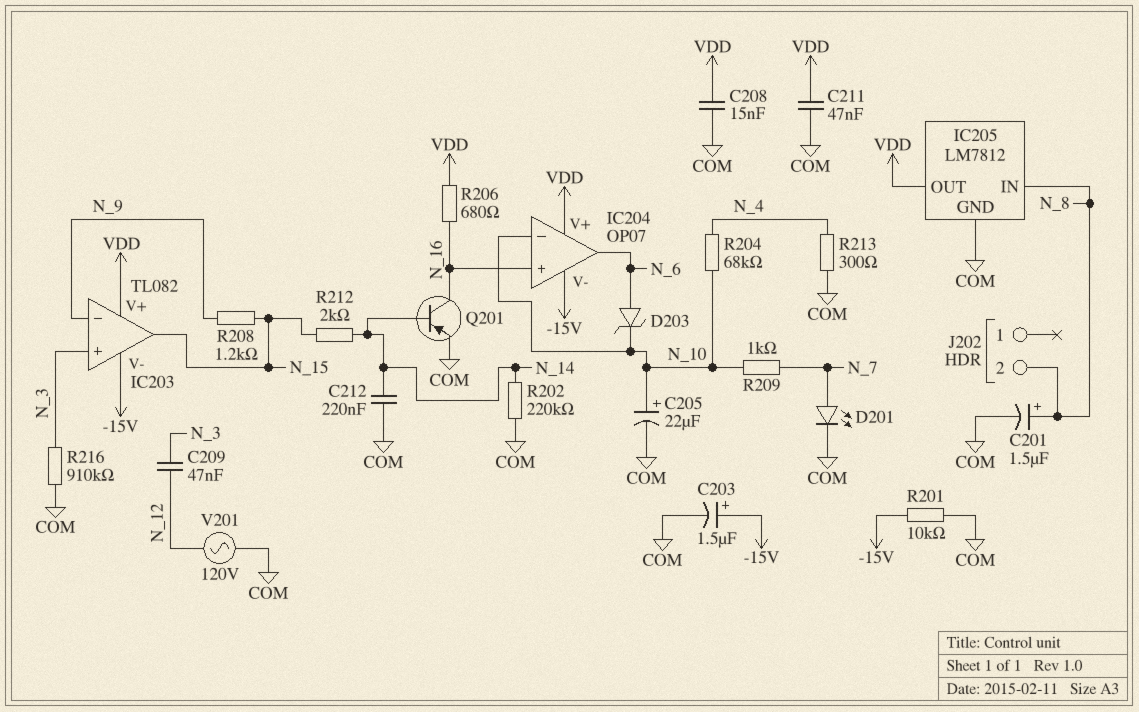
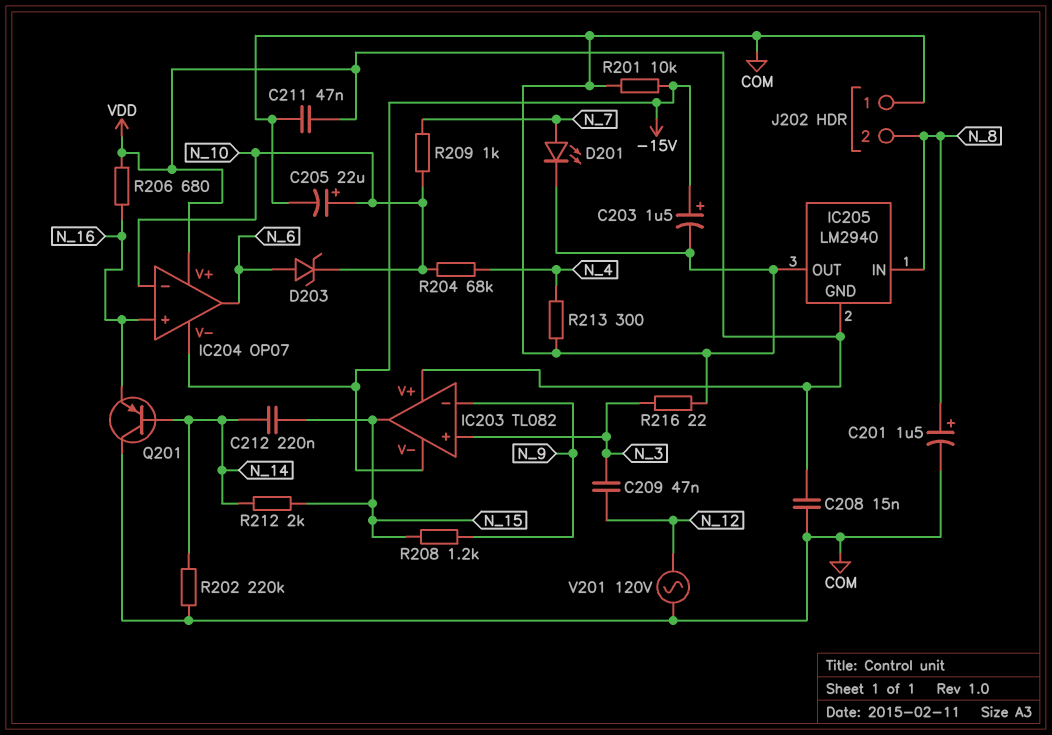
C212: 220nF (COM, N_14) -> 220nF (N_14, N_15)
IC205: LM7812 -> LM2940
IC205 pin GND: COM -> VDD
IC205 pin OUT: VDD -> COM
J202 pin 1: none -> COM
Q201: PNP (B N_14, C N_16, E COM) -> PNP (B N_14, C COM, E N_16)
R216: 910k (COM, N_3) -> 22 (COM, N_3)

